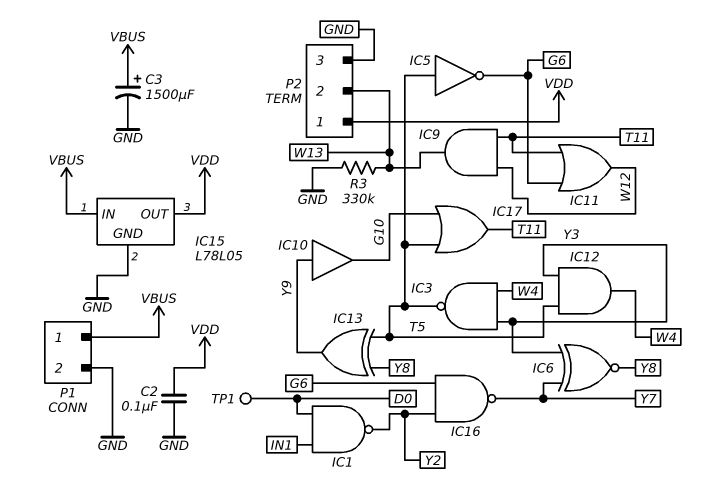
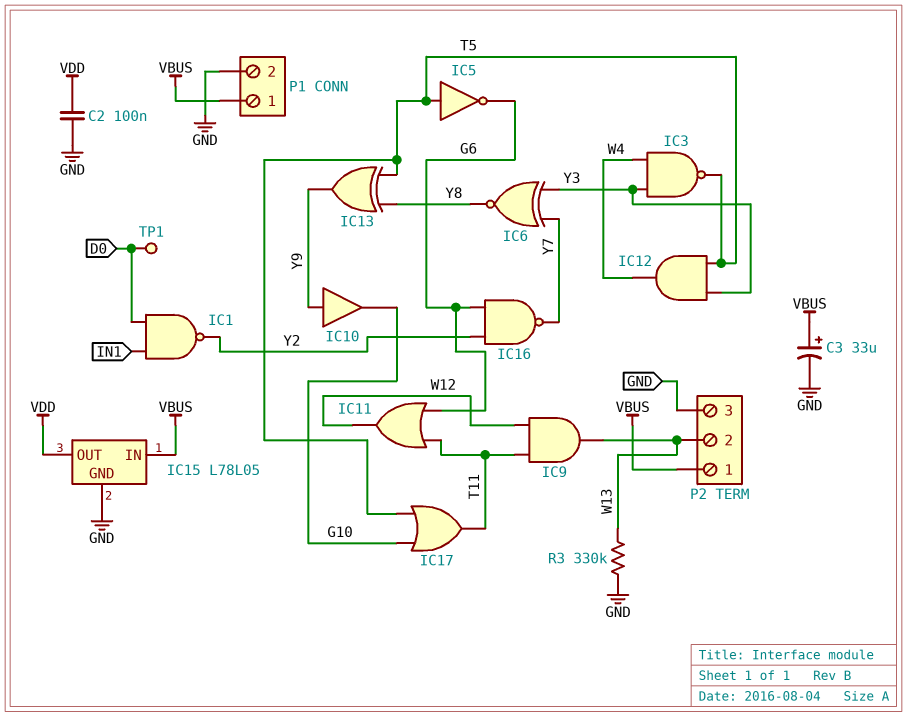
C3: 1500uF (plus VBUS, minus GND) -> 33uF (plus VBUS, minus GND)
P2 pin 1: VDD -> VBUS

